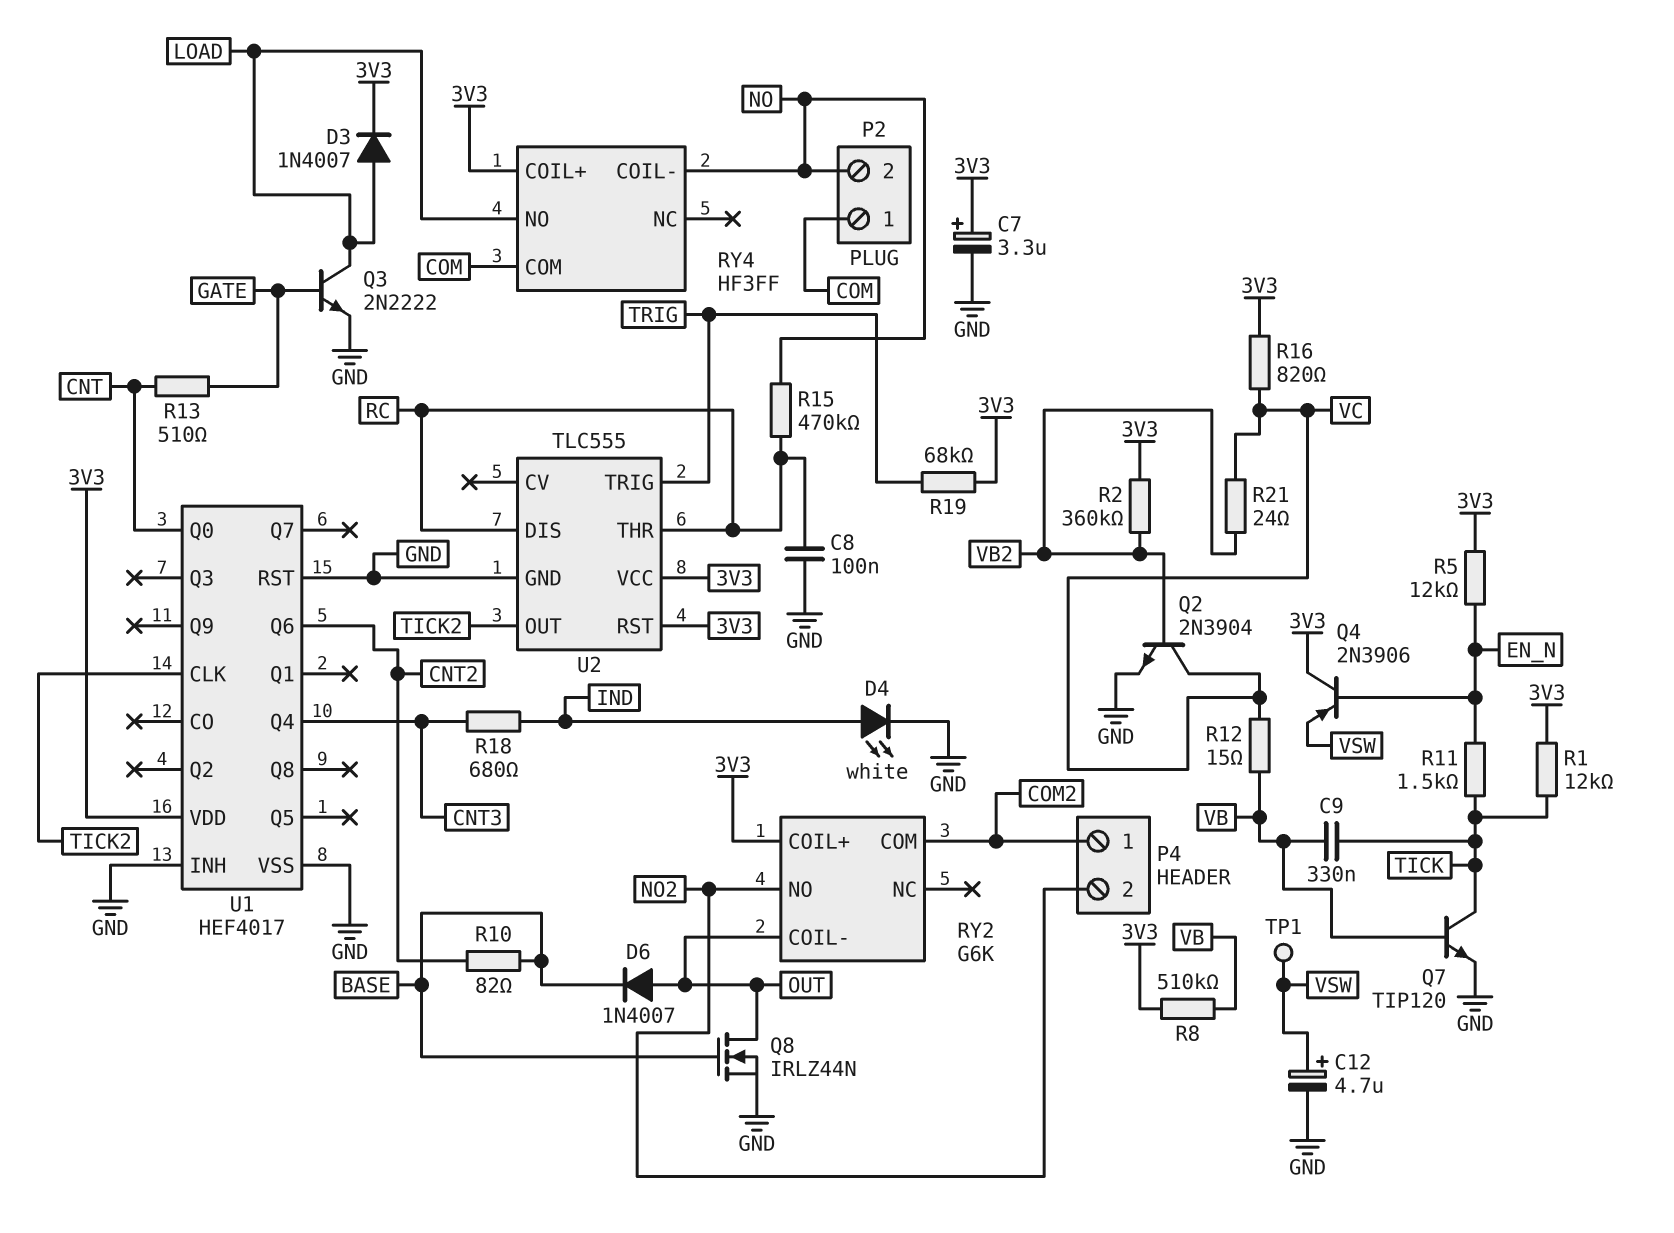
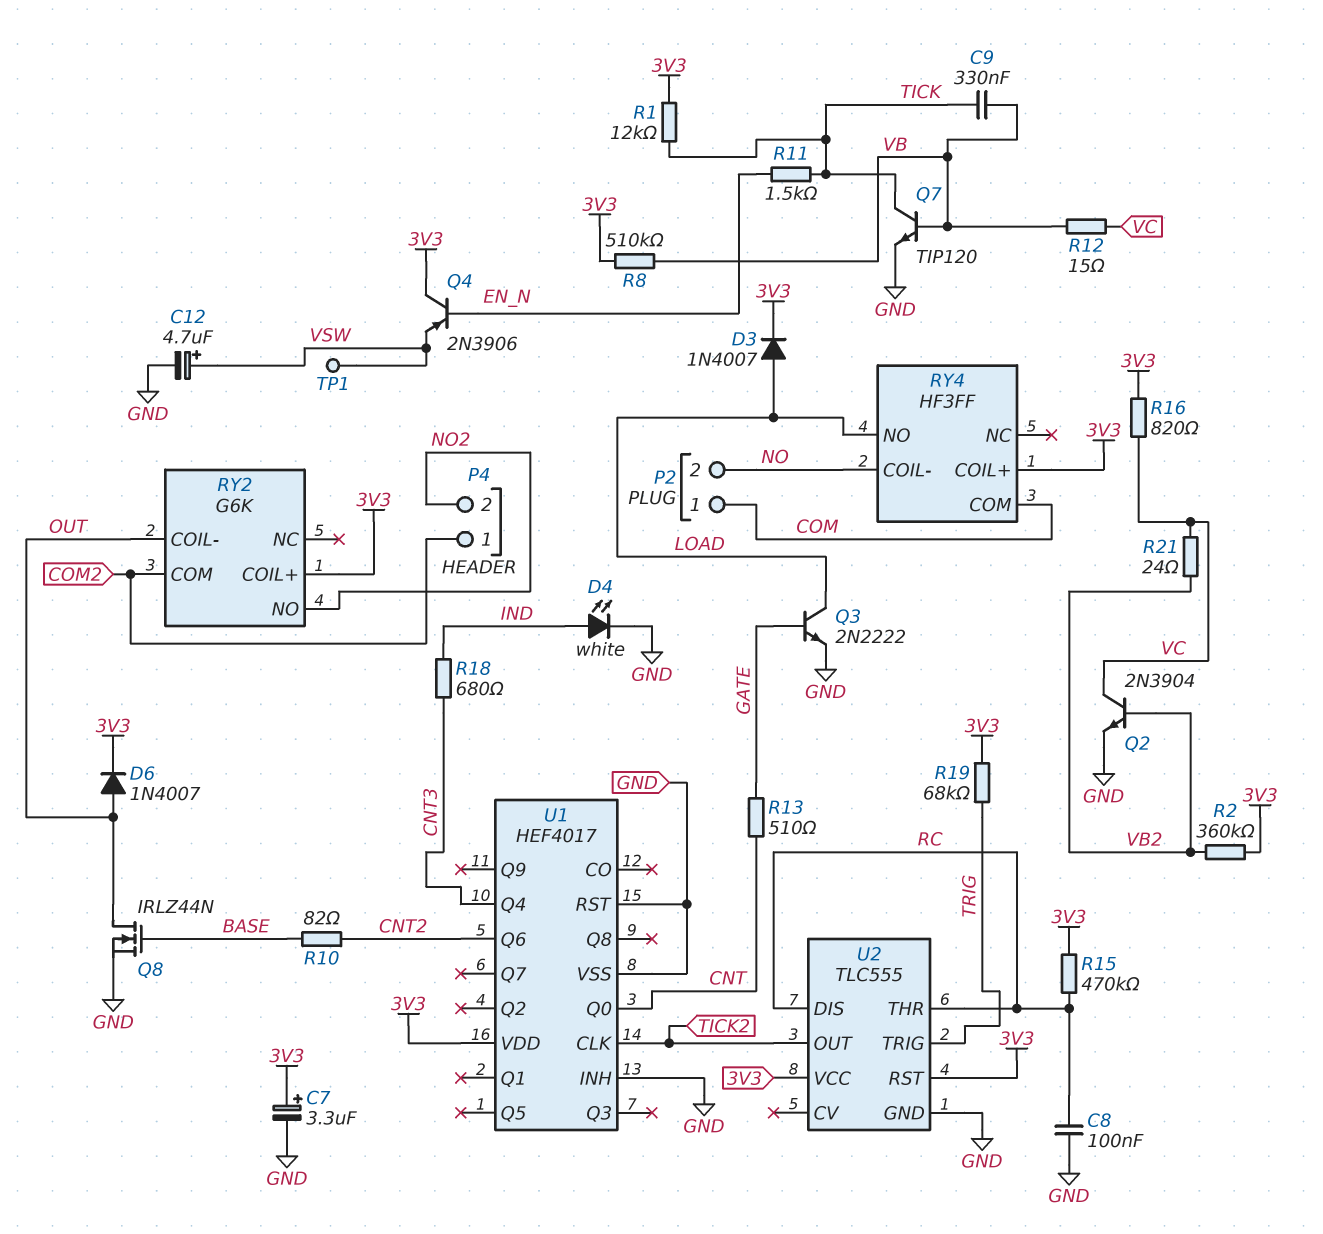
D6: diode 1N4007 (A OUT, K BASE) -> diode 1N4007 (A OUT, K 3V3)
R5: 12k (3V3, EN_N) -> none
R15: 470k (NO, RC) -> 470k (3V3, RC)

